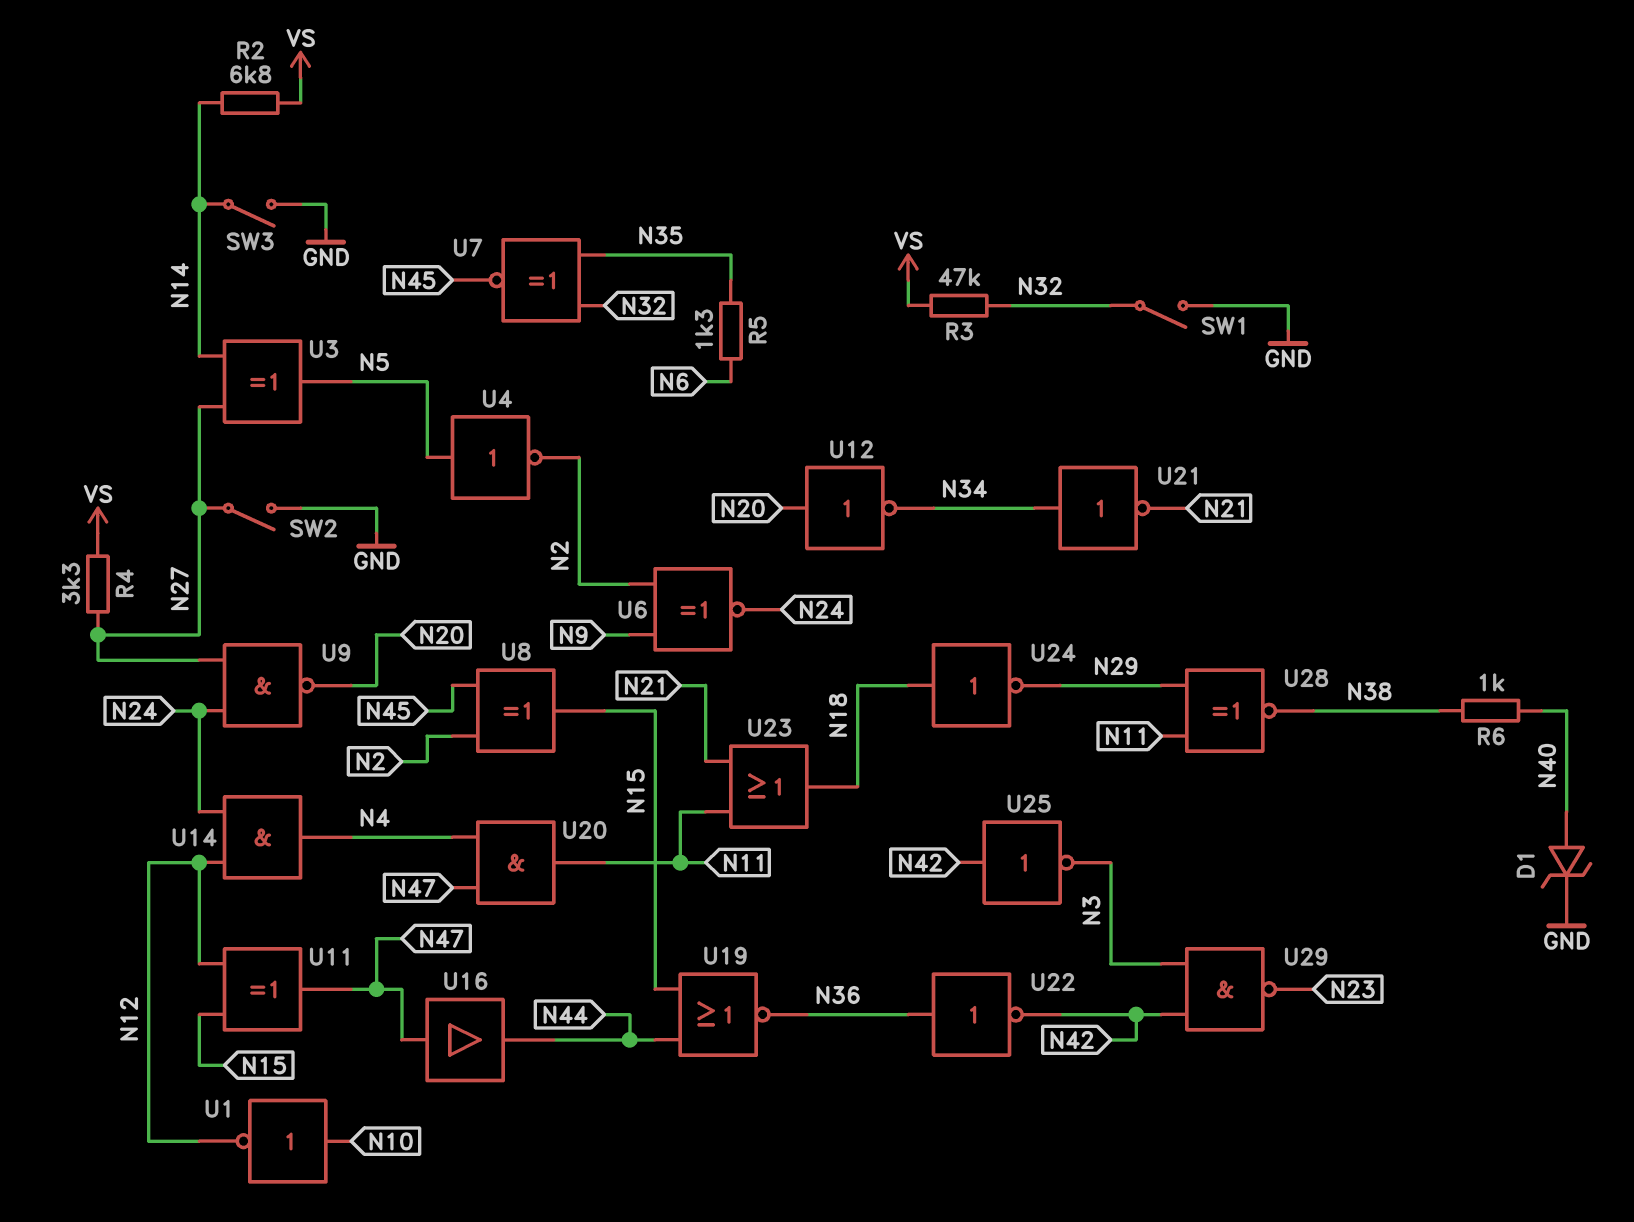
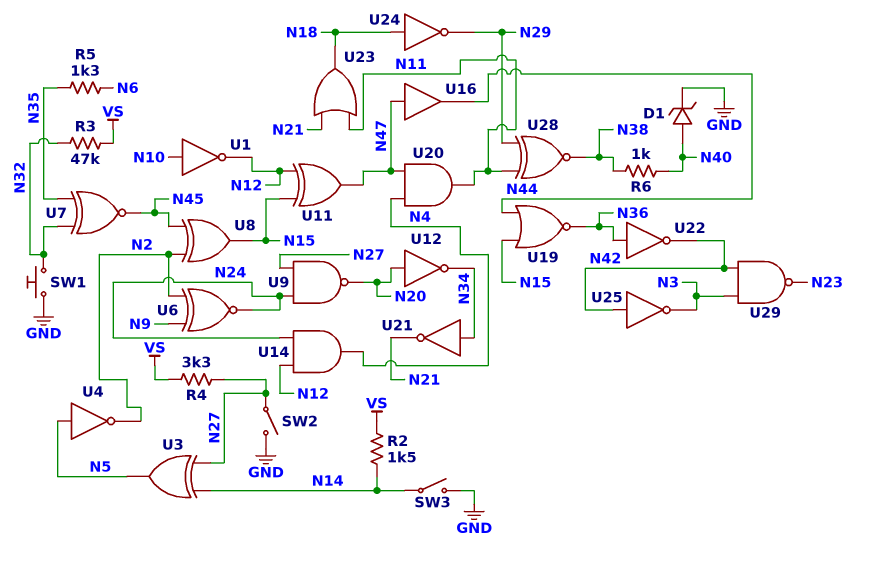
R2: 6.8k (N14, VS) -> 1.5k (N14, VS)
SW1: switch (GND, N32) -> button (GND, N32)

